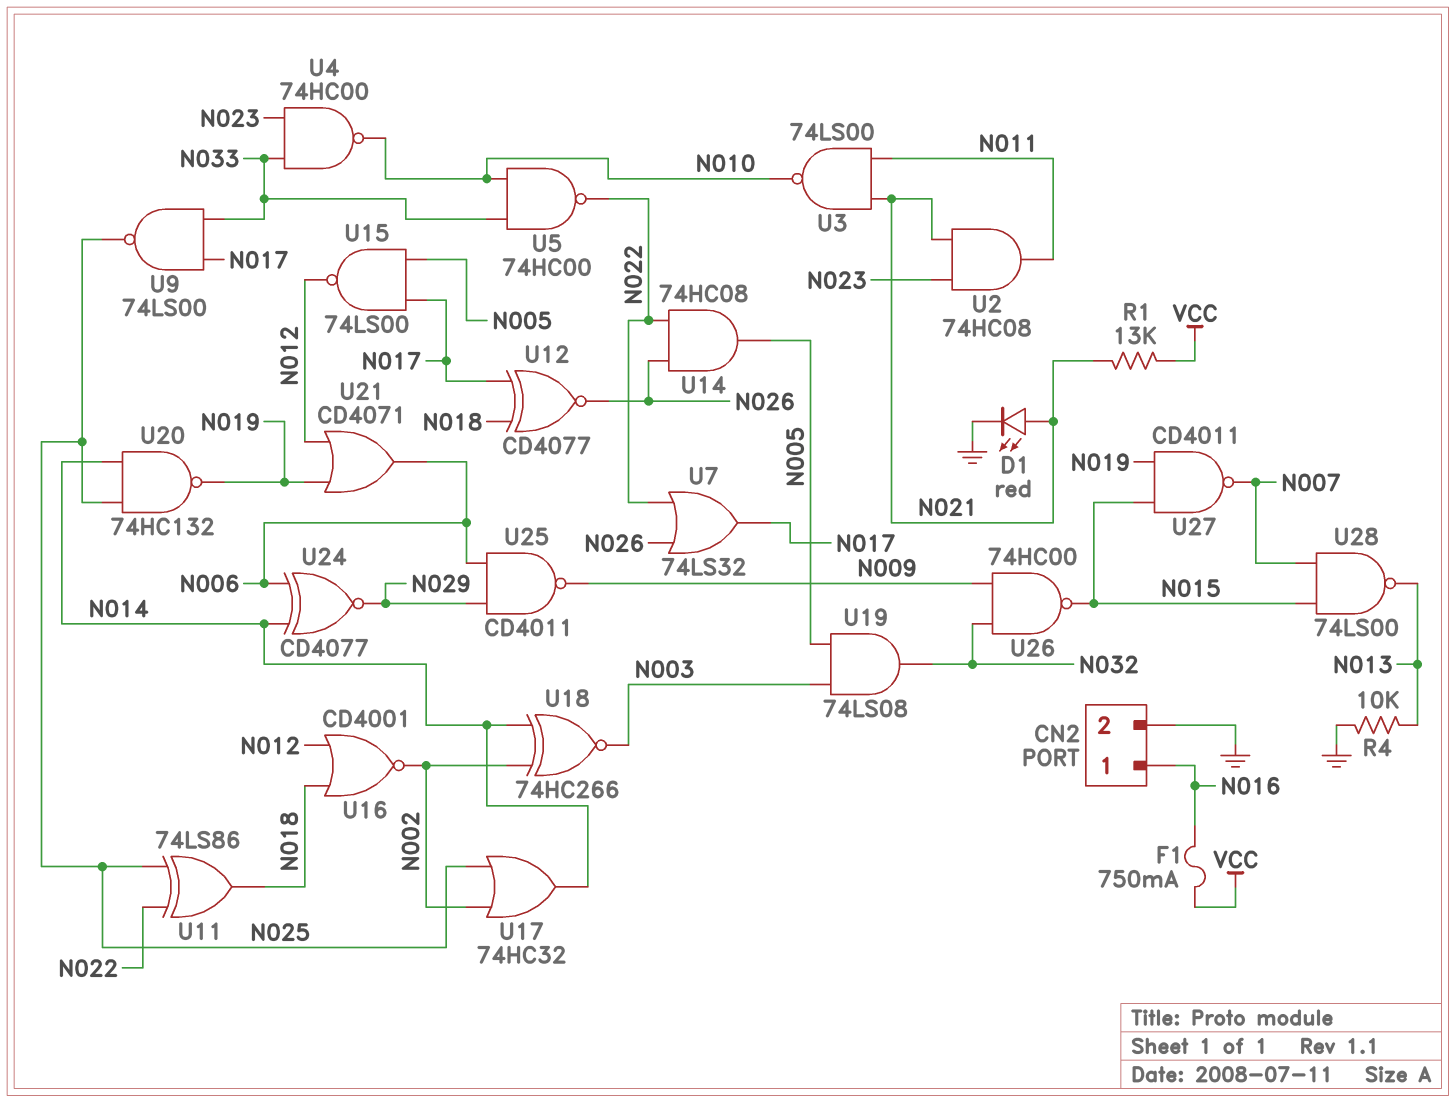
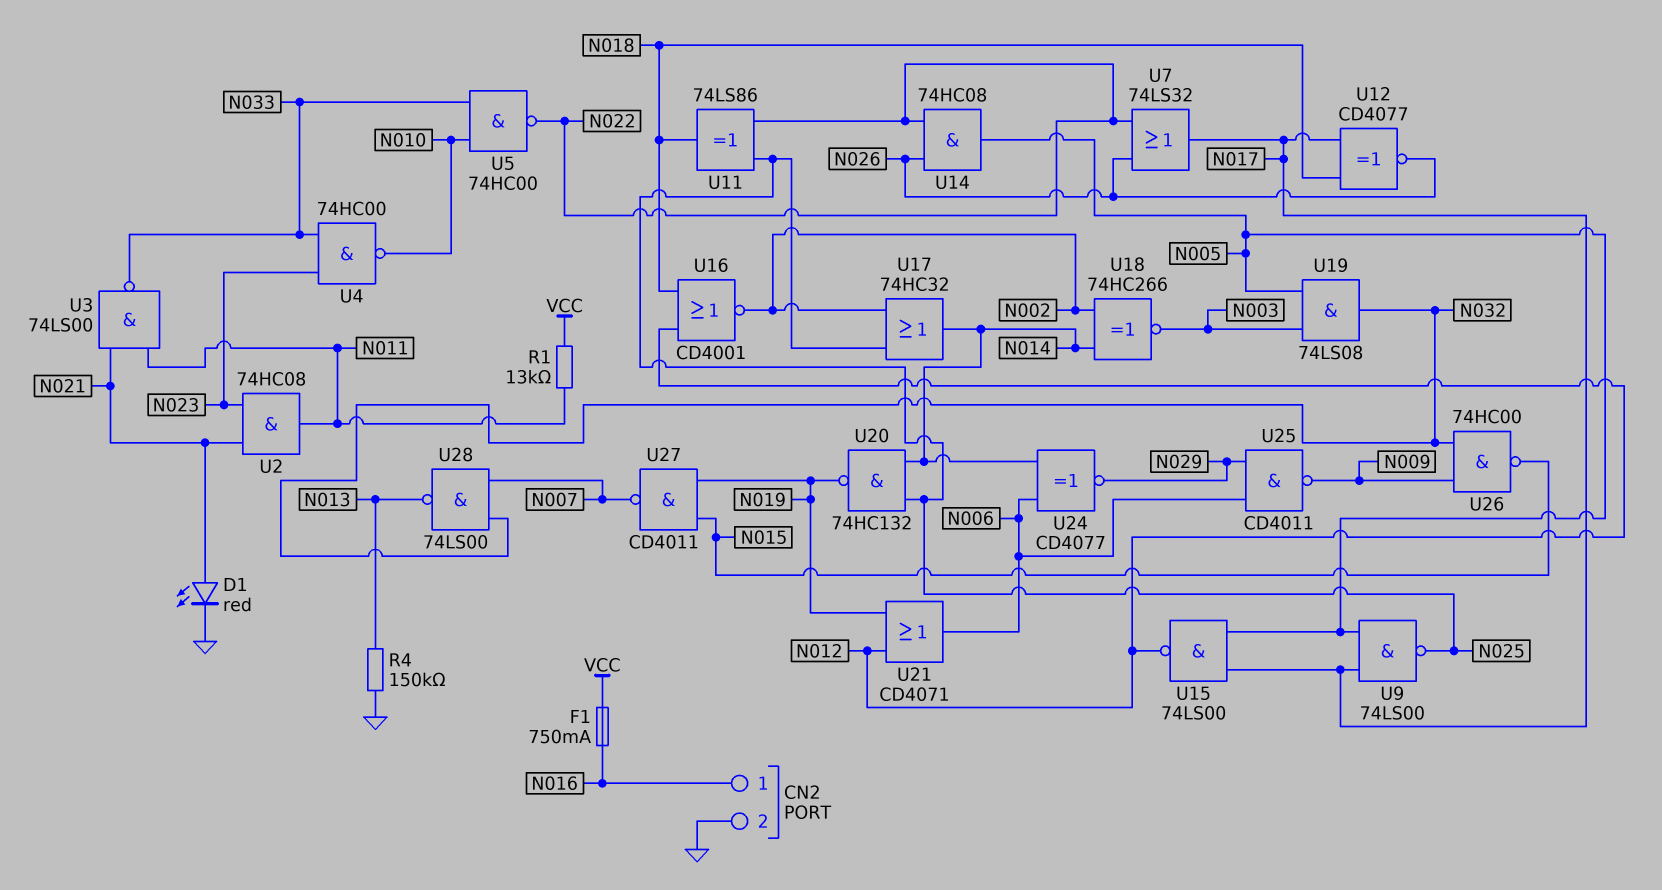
R1: 13k (N021, VCC) -> 13k (N011, VCC)
R4: 10k (GND, N013) -> 150k (GND, N013)
U3: NAND 74LS00 (in N011, in N021, out N010) -> NAND 74LS00 (in N011, in N021, out N033)
U9: NAND 74LS00 (in N017, in N033, out N025) -> NAND 74LS00 (in N005, in N017, out N025)
U28: NAND 74LS00 (in N007, in N015, out N013) -> NAND 74LS00 (in N007, in N032, out N013)

